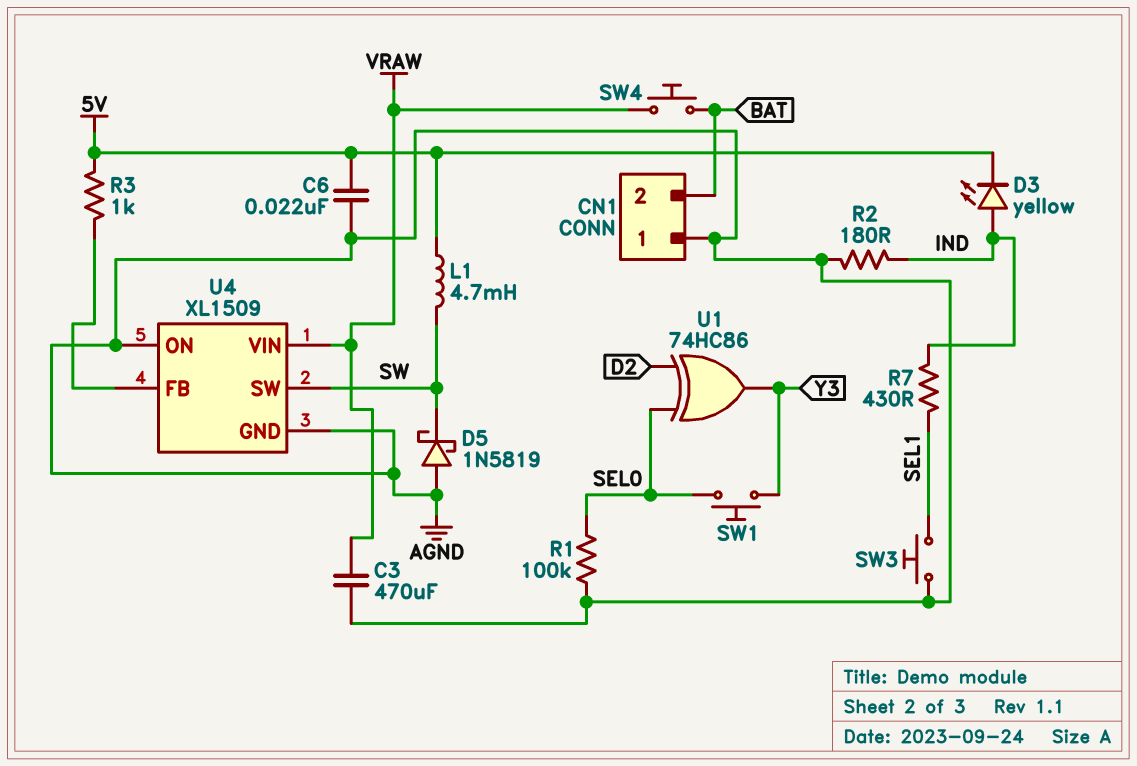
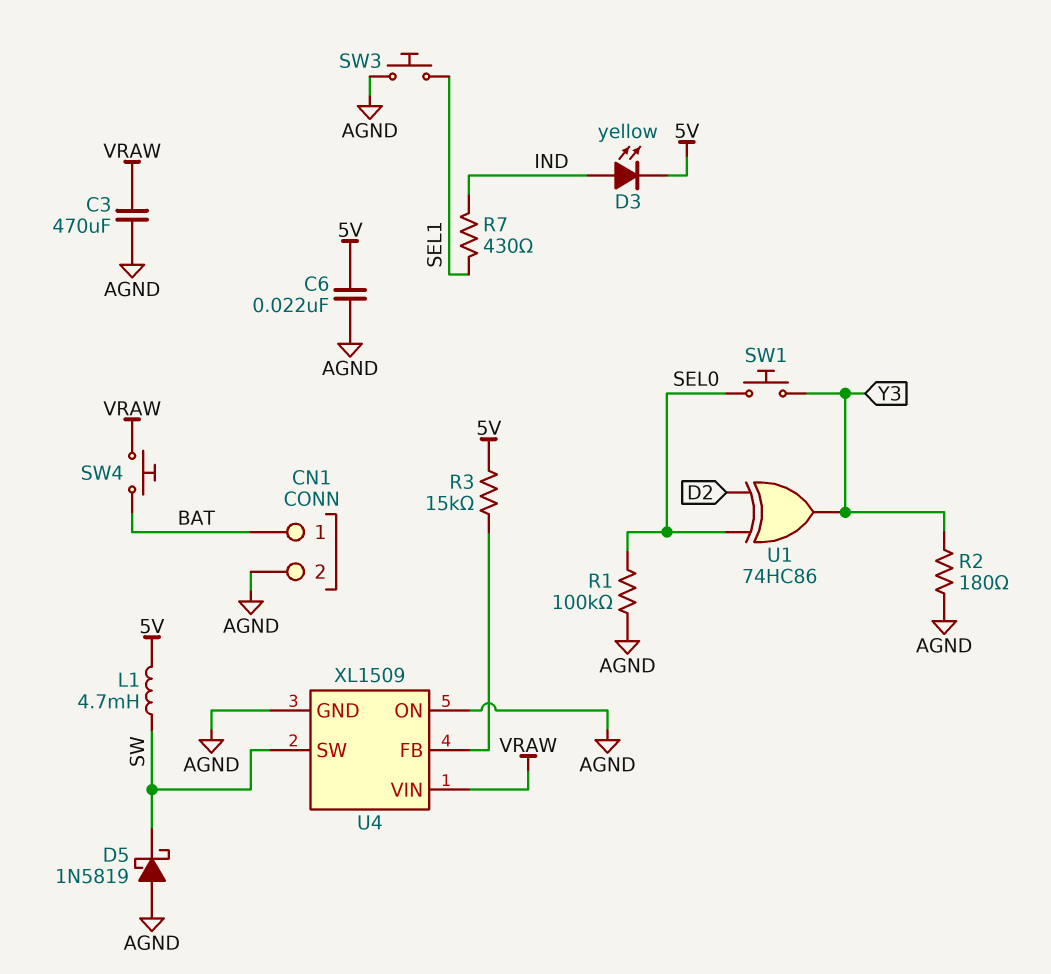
CN1 pin 1: AGND -> BAT
CN1 pin 2: BAT -> AGND
R2: 180 (AGND, IND) -> 180 (AGND, Y3)
R3: 1k (5V, U4/FB) -> 15k (5V, U4/FB)

